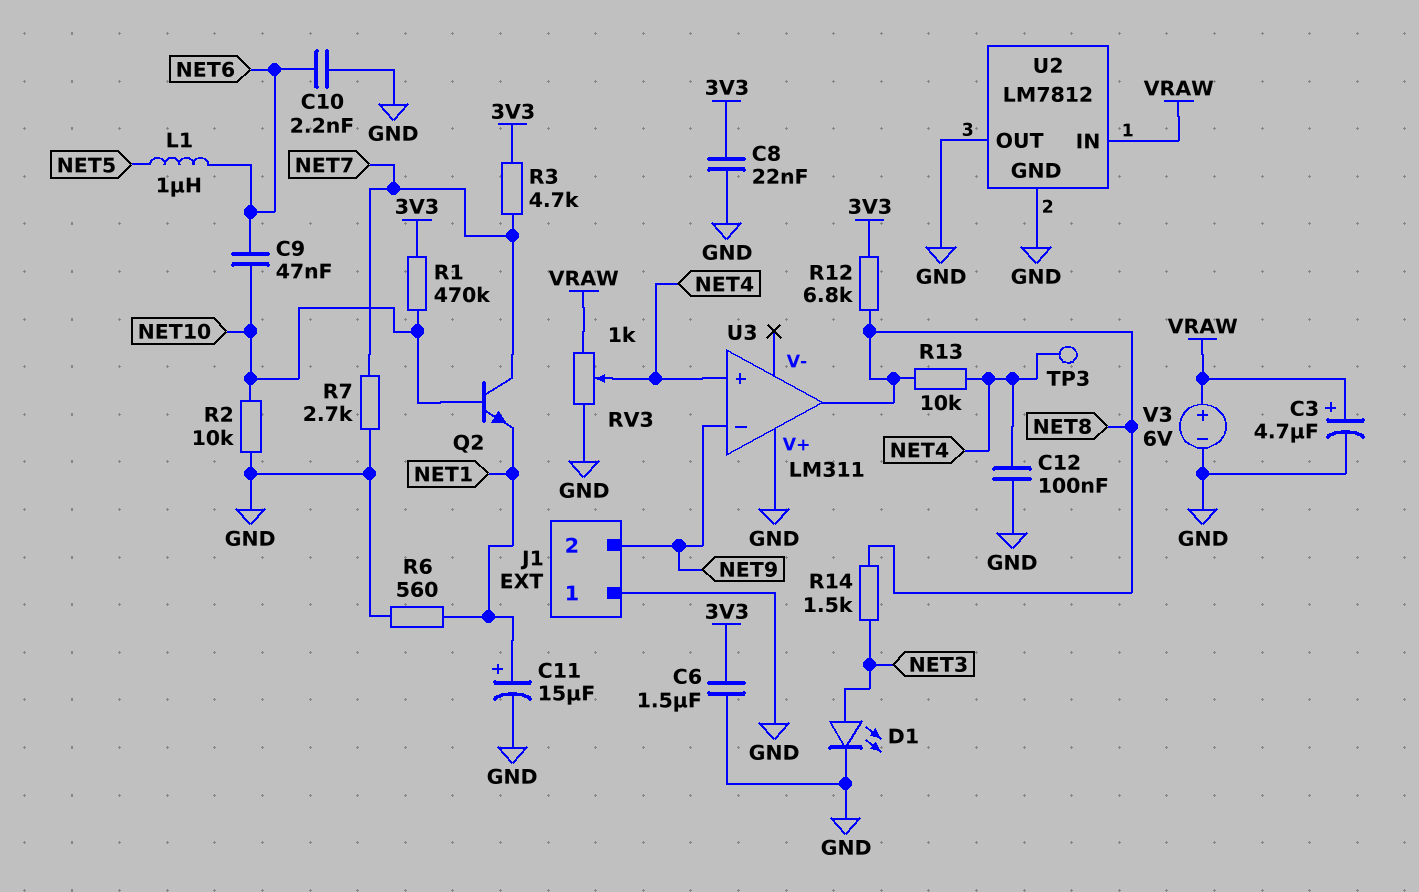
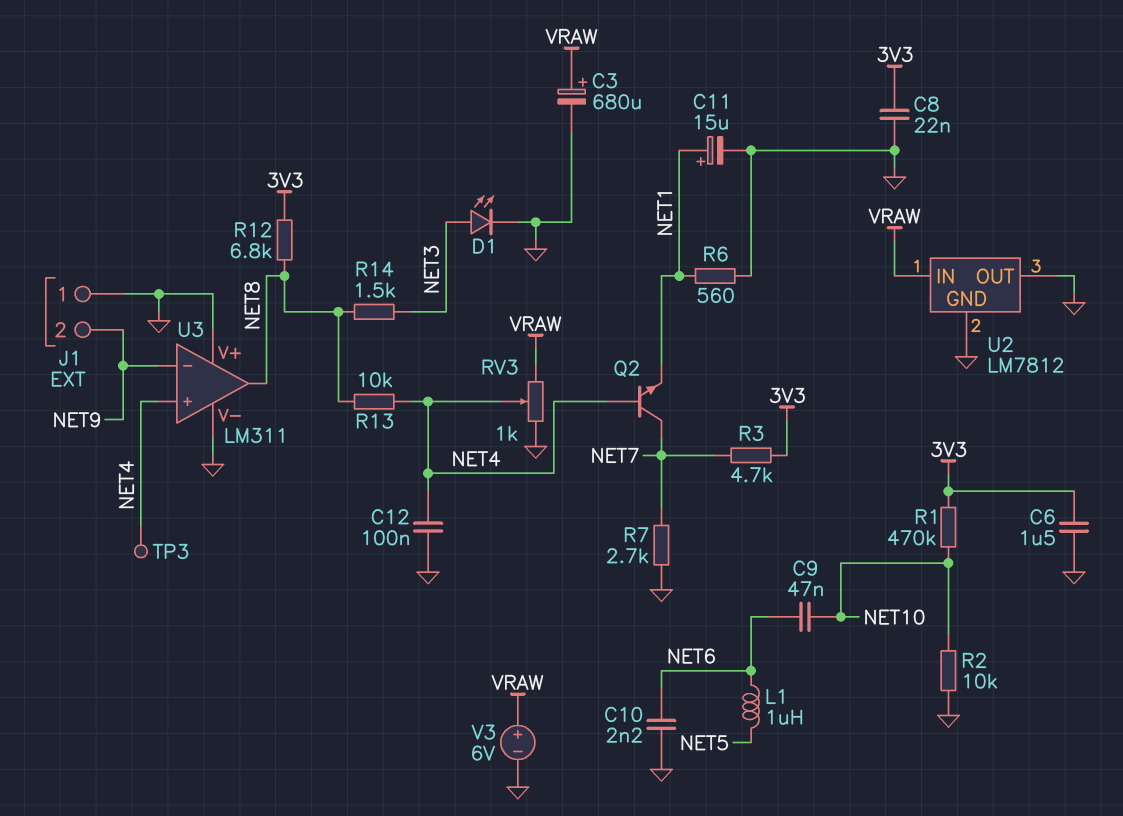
C3: 4.7uF (plus VRAW, minus GND) -> 680uF (plus VRAW, minus GND)
Q2: NPN (B NET10, C NET7, E NET1) -> NPN (B NET4, C NET7, E NET1)
U3 pin V-: none -> GND

